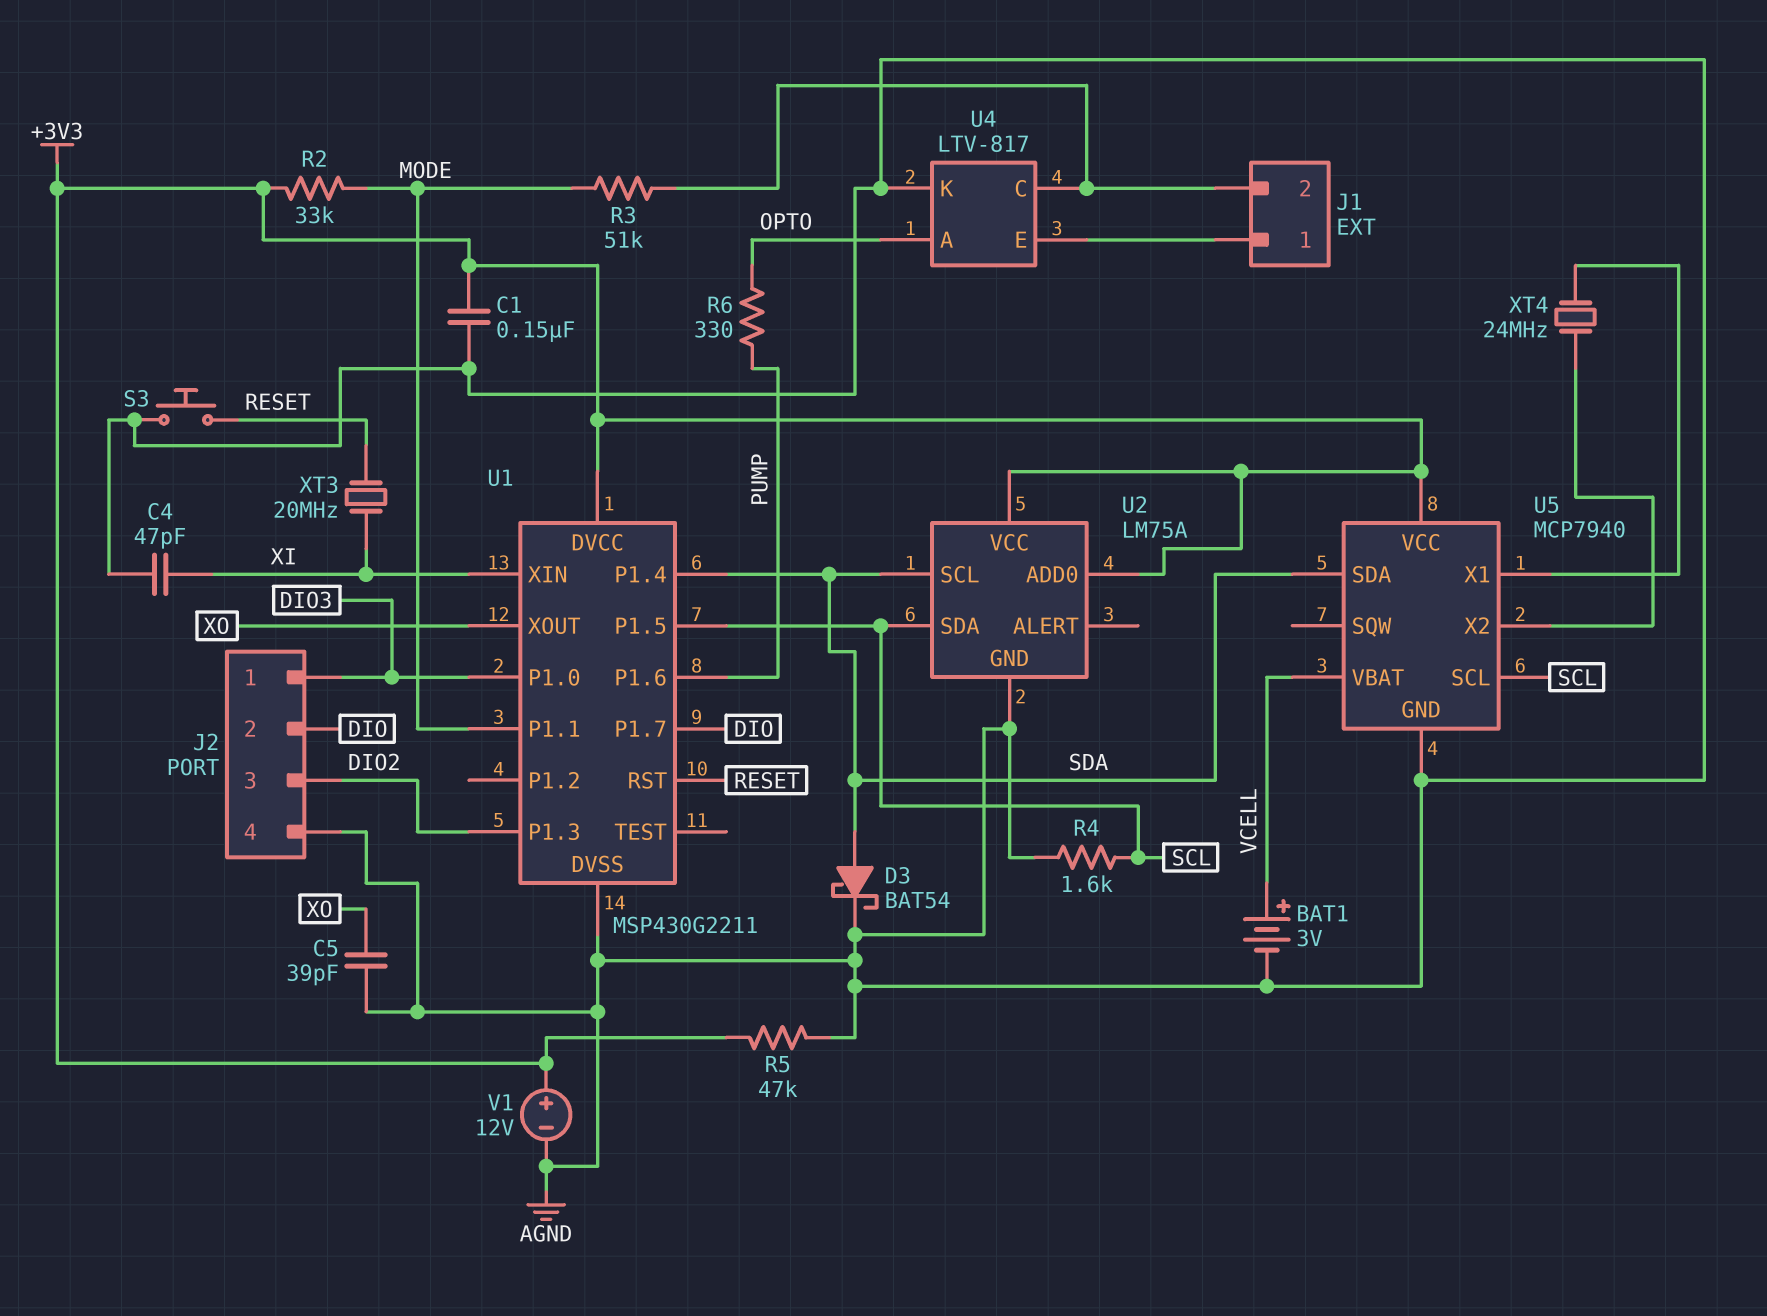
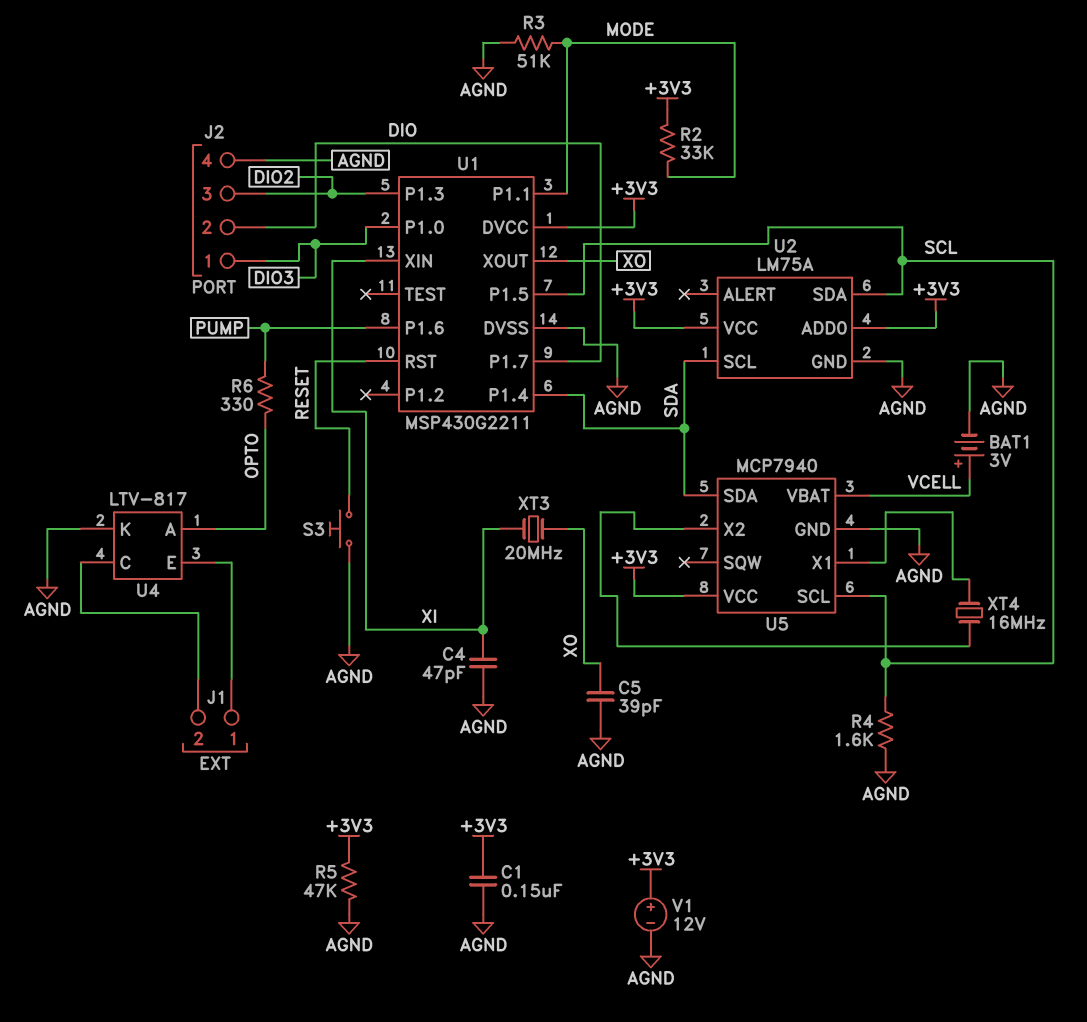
D3: schottky BAT54 (A SDA, K AGND) -> none
R3: 51k (J1/2, MODE) -> 51k (AGND, MODE)
XT3: 20MHz (RESET, XI) -> 20MHz (XI, XO)
XT4: 24MHz (U5/X1, U5/X2) -> 16MHz (U5/X1, U5/X2)

